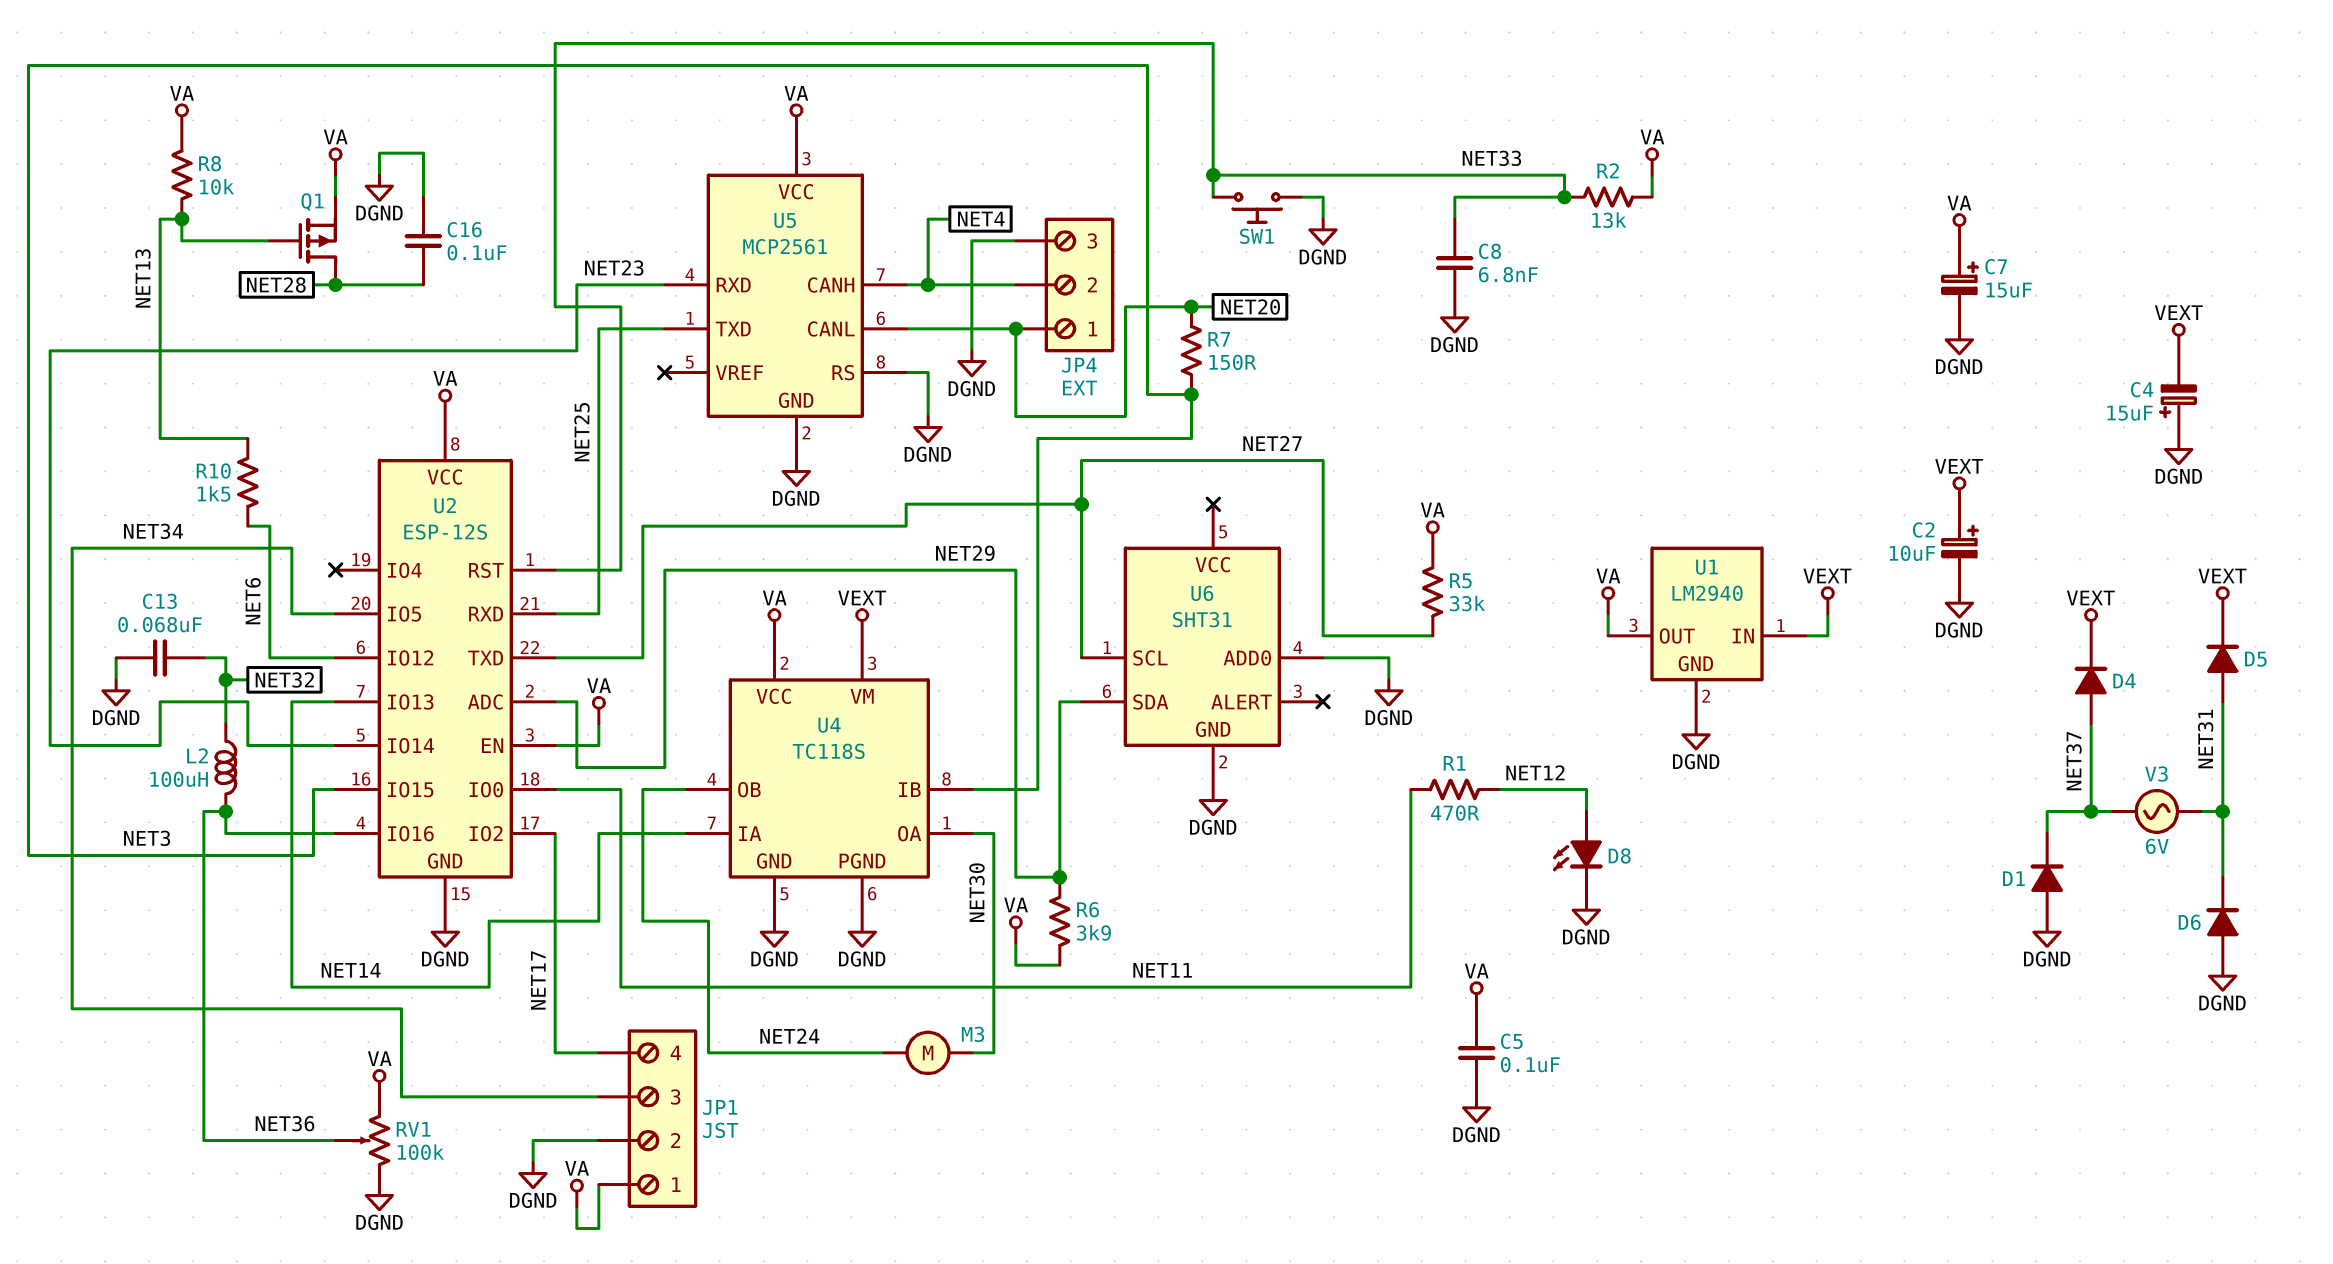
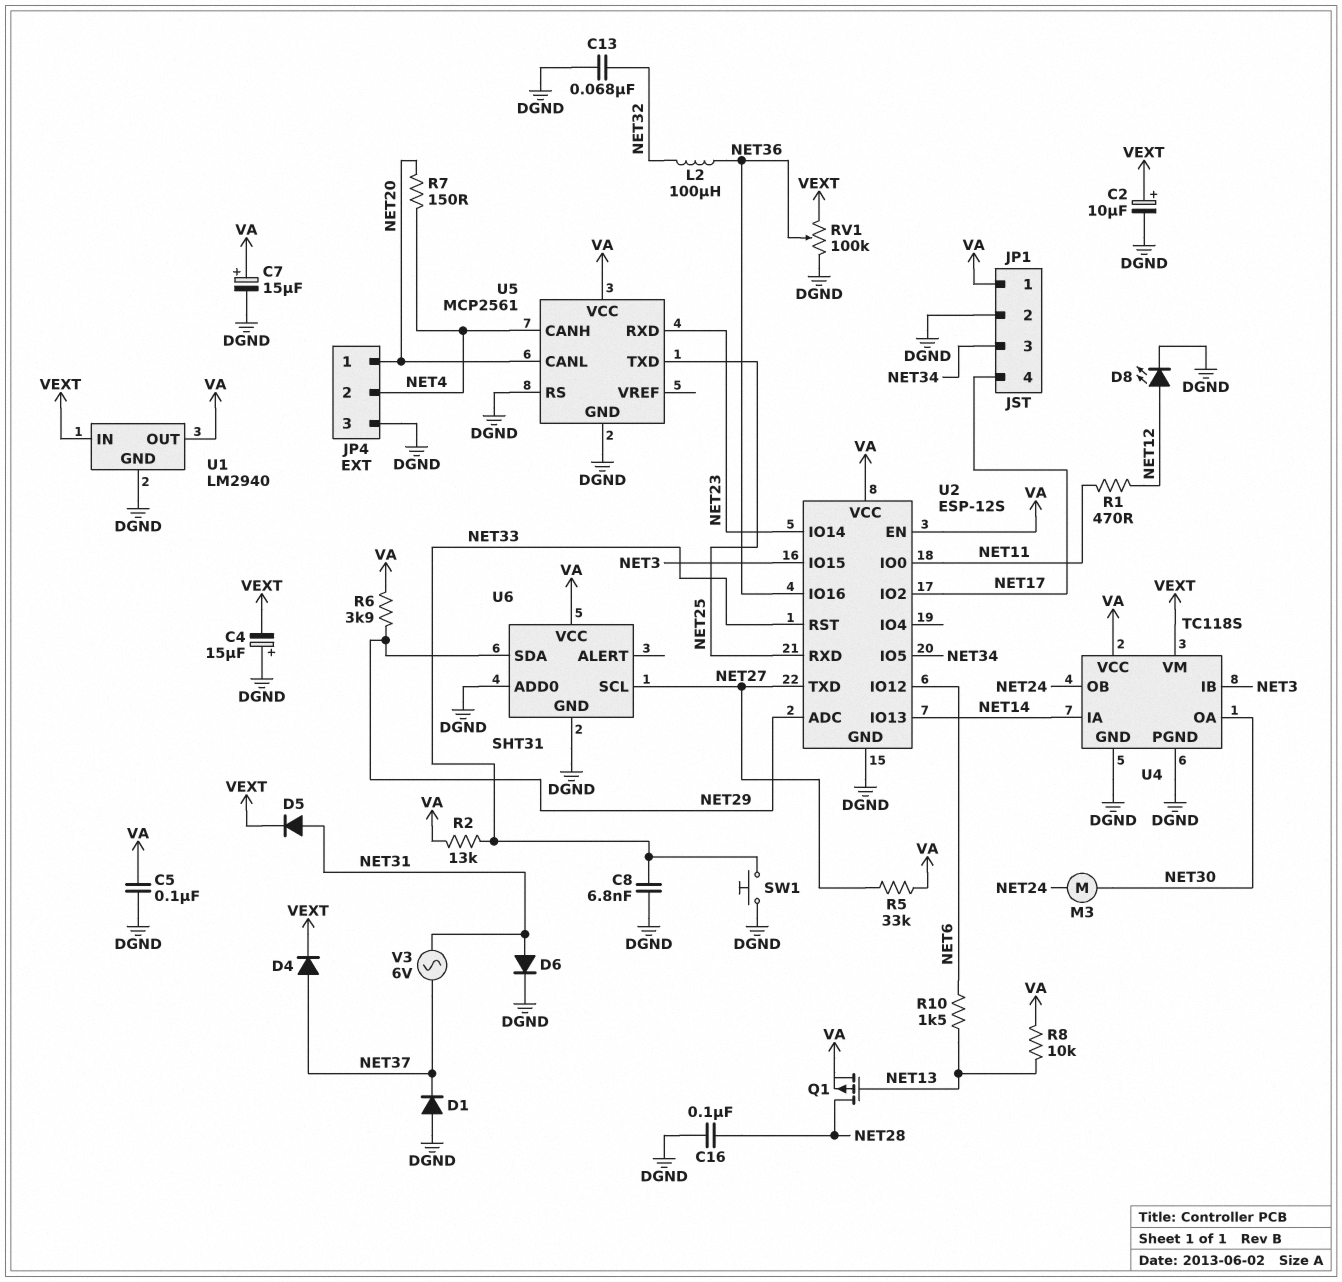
D6: diode (A DGND, K NET31) -> diode (A NET31, K DGND)
R7: 150 (NET3, NET20) -> 150 (NET4, NET20)
RV1: 100k (DGND, VA, wiper NET36) -> 100k (DGND, VEXT, wiper NET36)
U6 pin VCC: none -> VA

